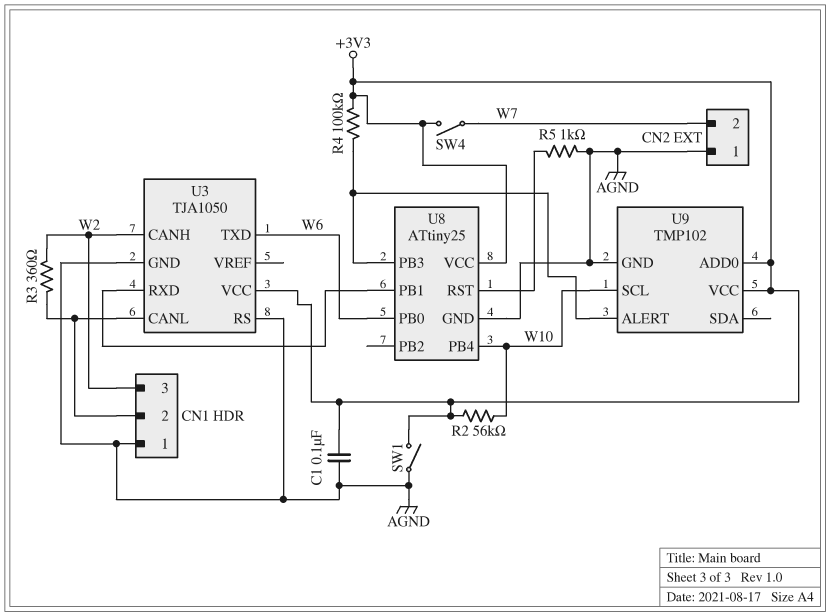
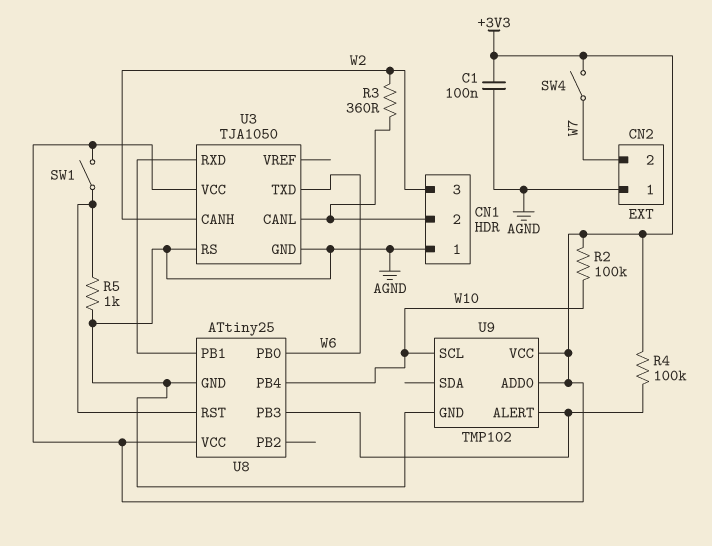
R2: 56k (+3V3, W10) -> 100k (+3V3, W10)
SW1: switch (+3V3, AGND) -> switch (+3V3, U8/RST)

